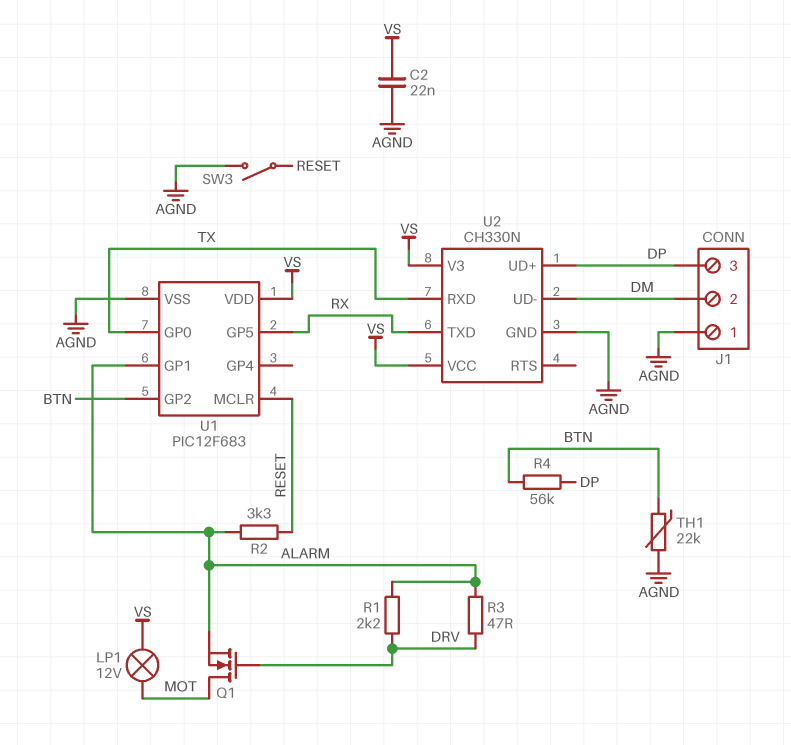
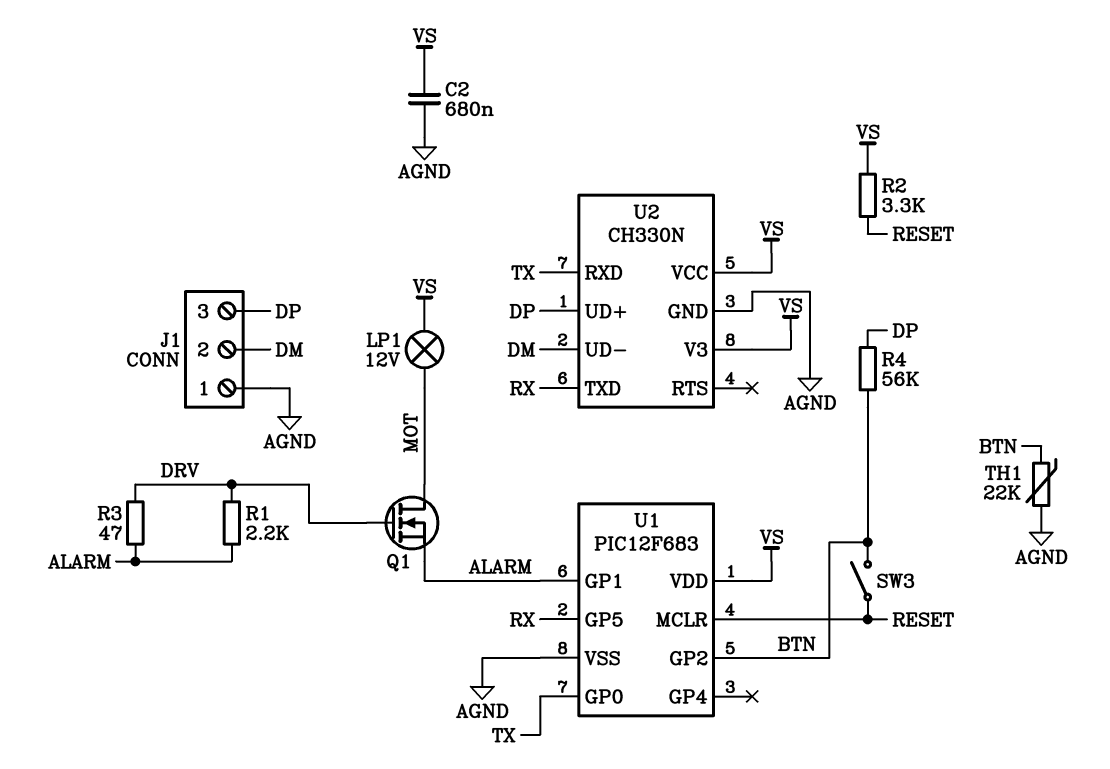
C2: 22nF (AGND, VS) -> 680nF (AGND, VS)
R2: 3.3k (ALARM, RESET) -> 3.3k (RESET, VS)
SW3: switch (AGND, RESET) -> switch (BTN, RESET)

